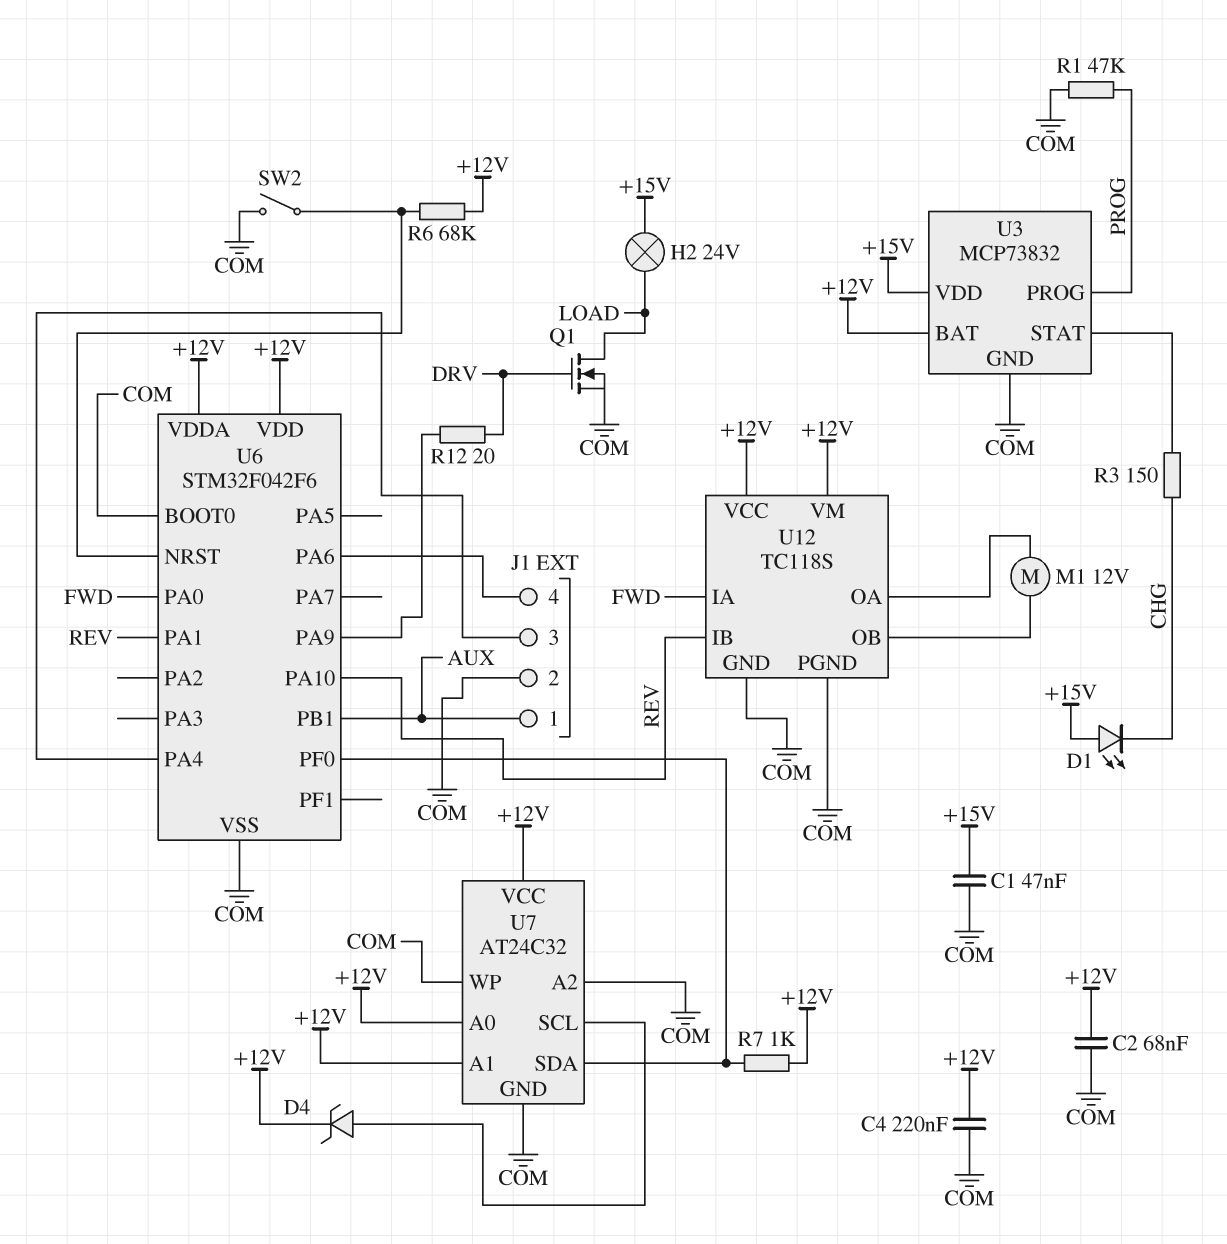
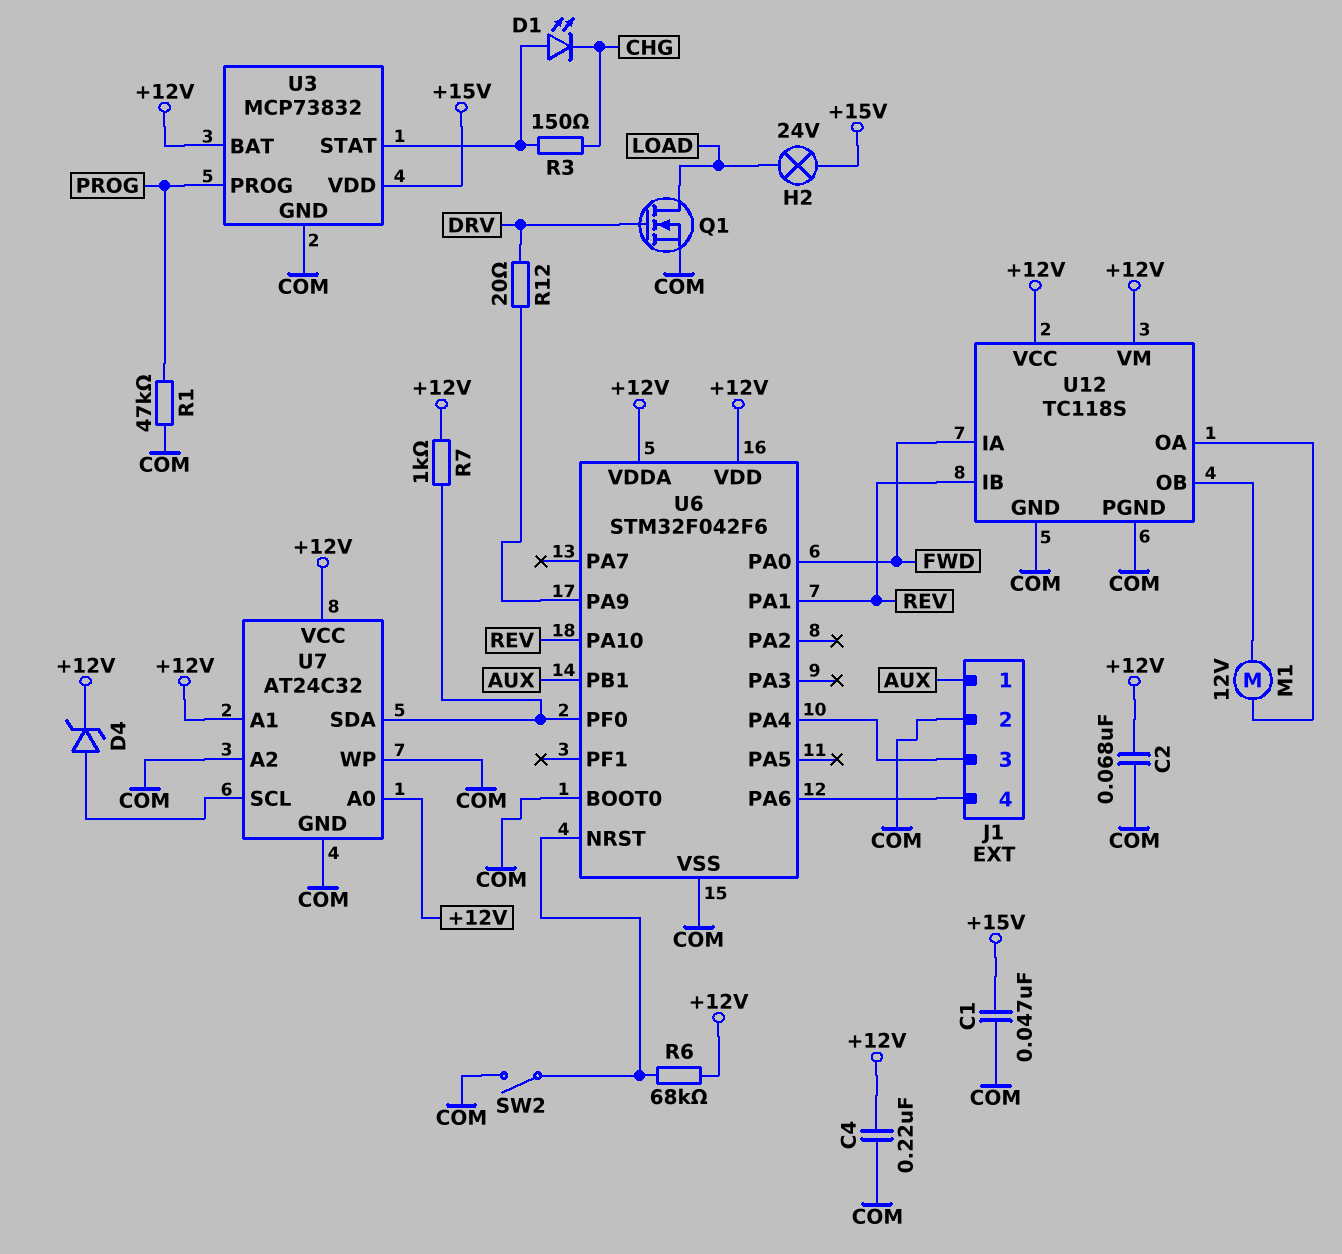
D1: LED (A +15V, K CHG) -> LED (A U3/STAT, K CHG)

